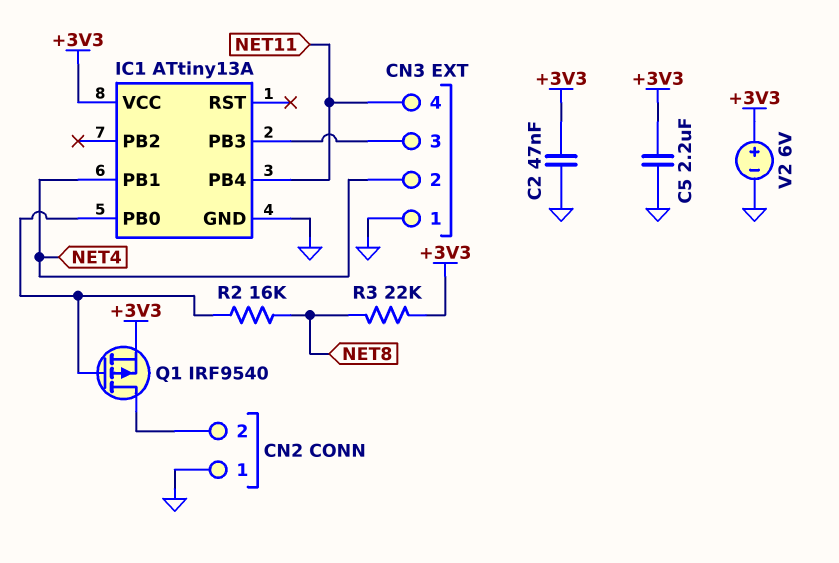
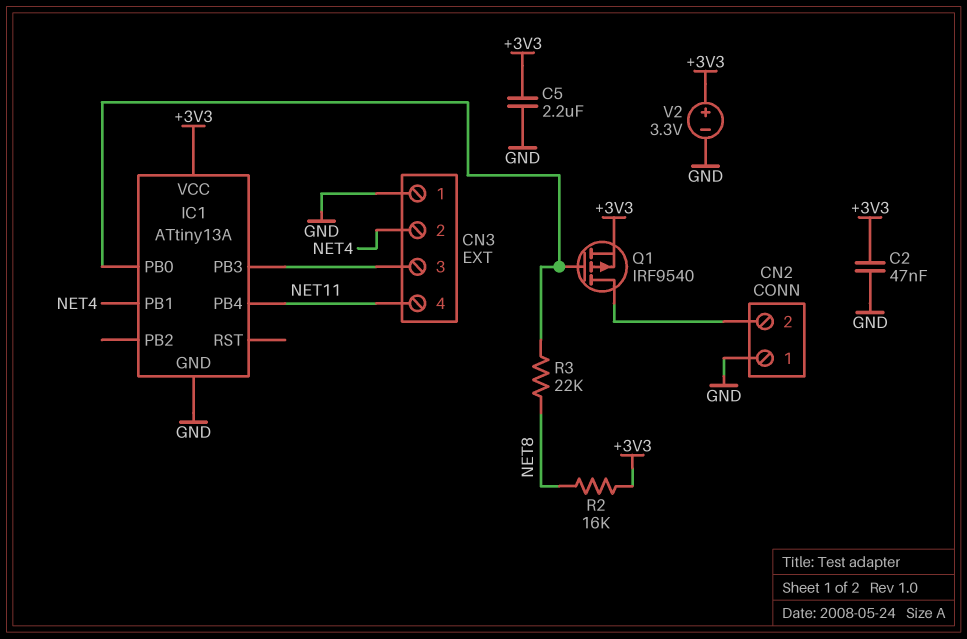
R2: 16k (IC1/PB0, NET8) -> 16k (+3V3, NET8)
R3: 22k (+3V3, NET8) -> 22k (IC1/PB0, NET8)
V2: 6V (plus +3V3, minus GND) -> 3.3V (plus +3V3, minus GND)

